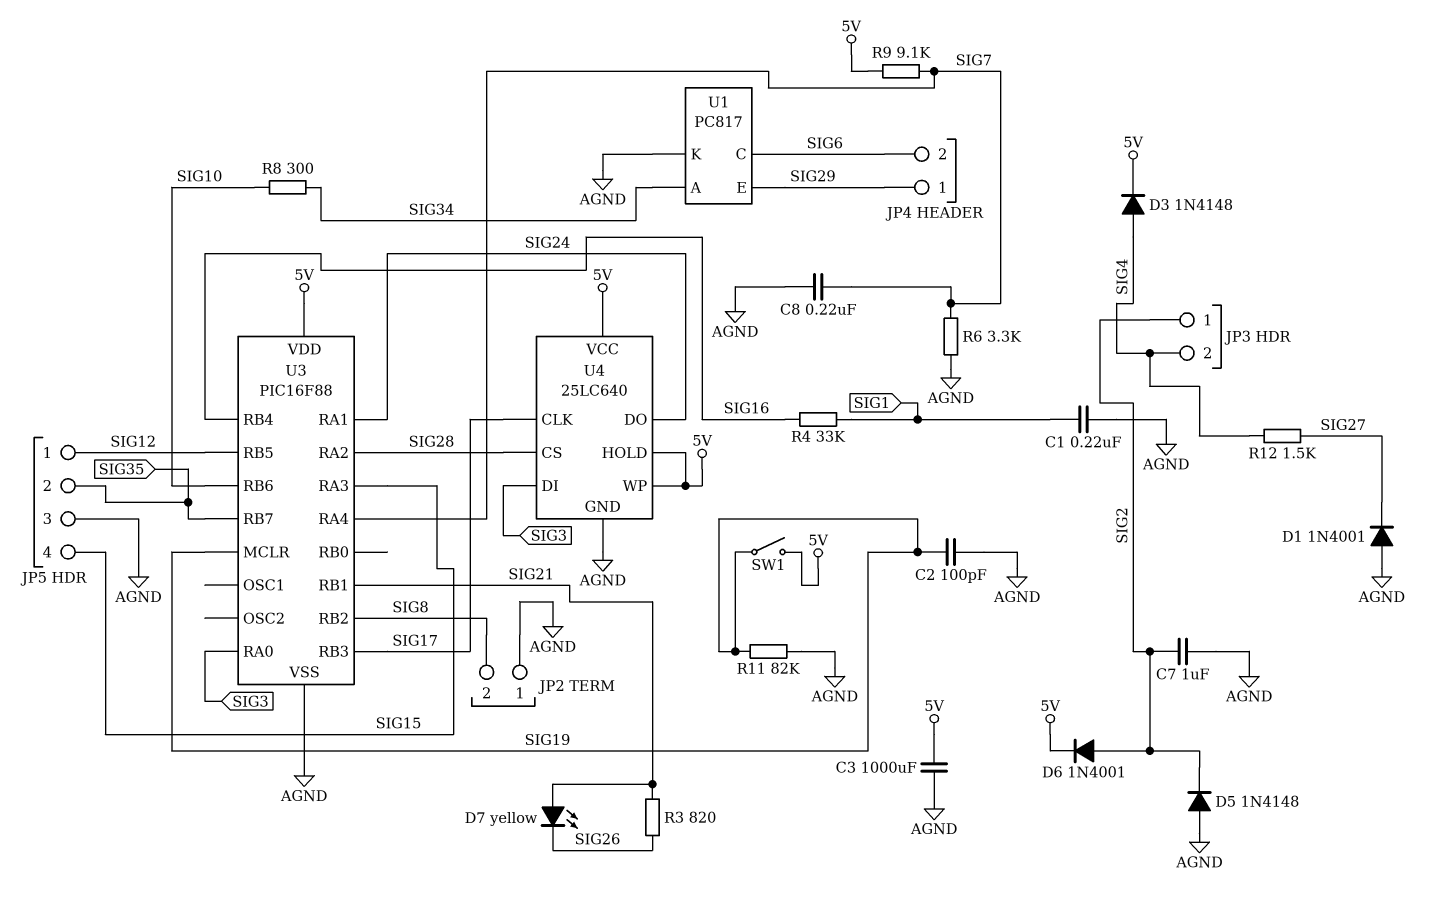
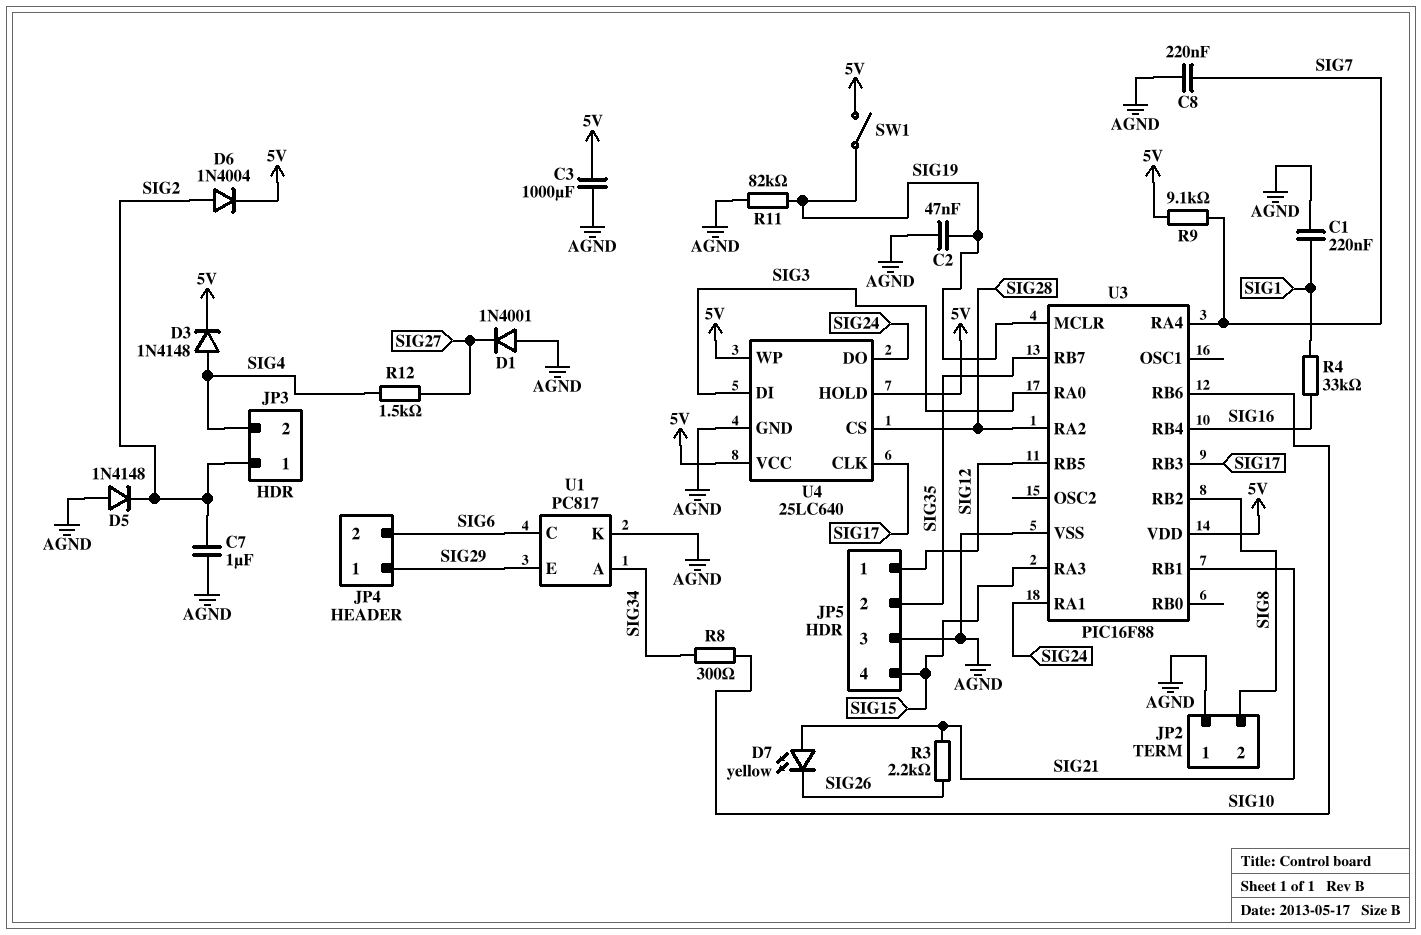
C2: 100pF (AGND, SIG19) -> 47nF (AGND, SIG19)
D6: diode 1N4001 (A SIG2, K 5V) -> diode 1N4004 (A SIG2, K 5V)
R3: 820 (SIG21, SIG26) -> 2.2k (SIG21, SIG26)
R6: 3.3k (AGND, SIG7) -> none

